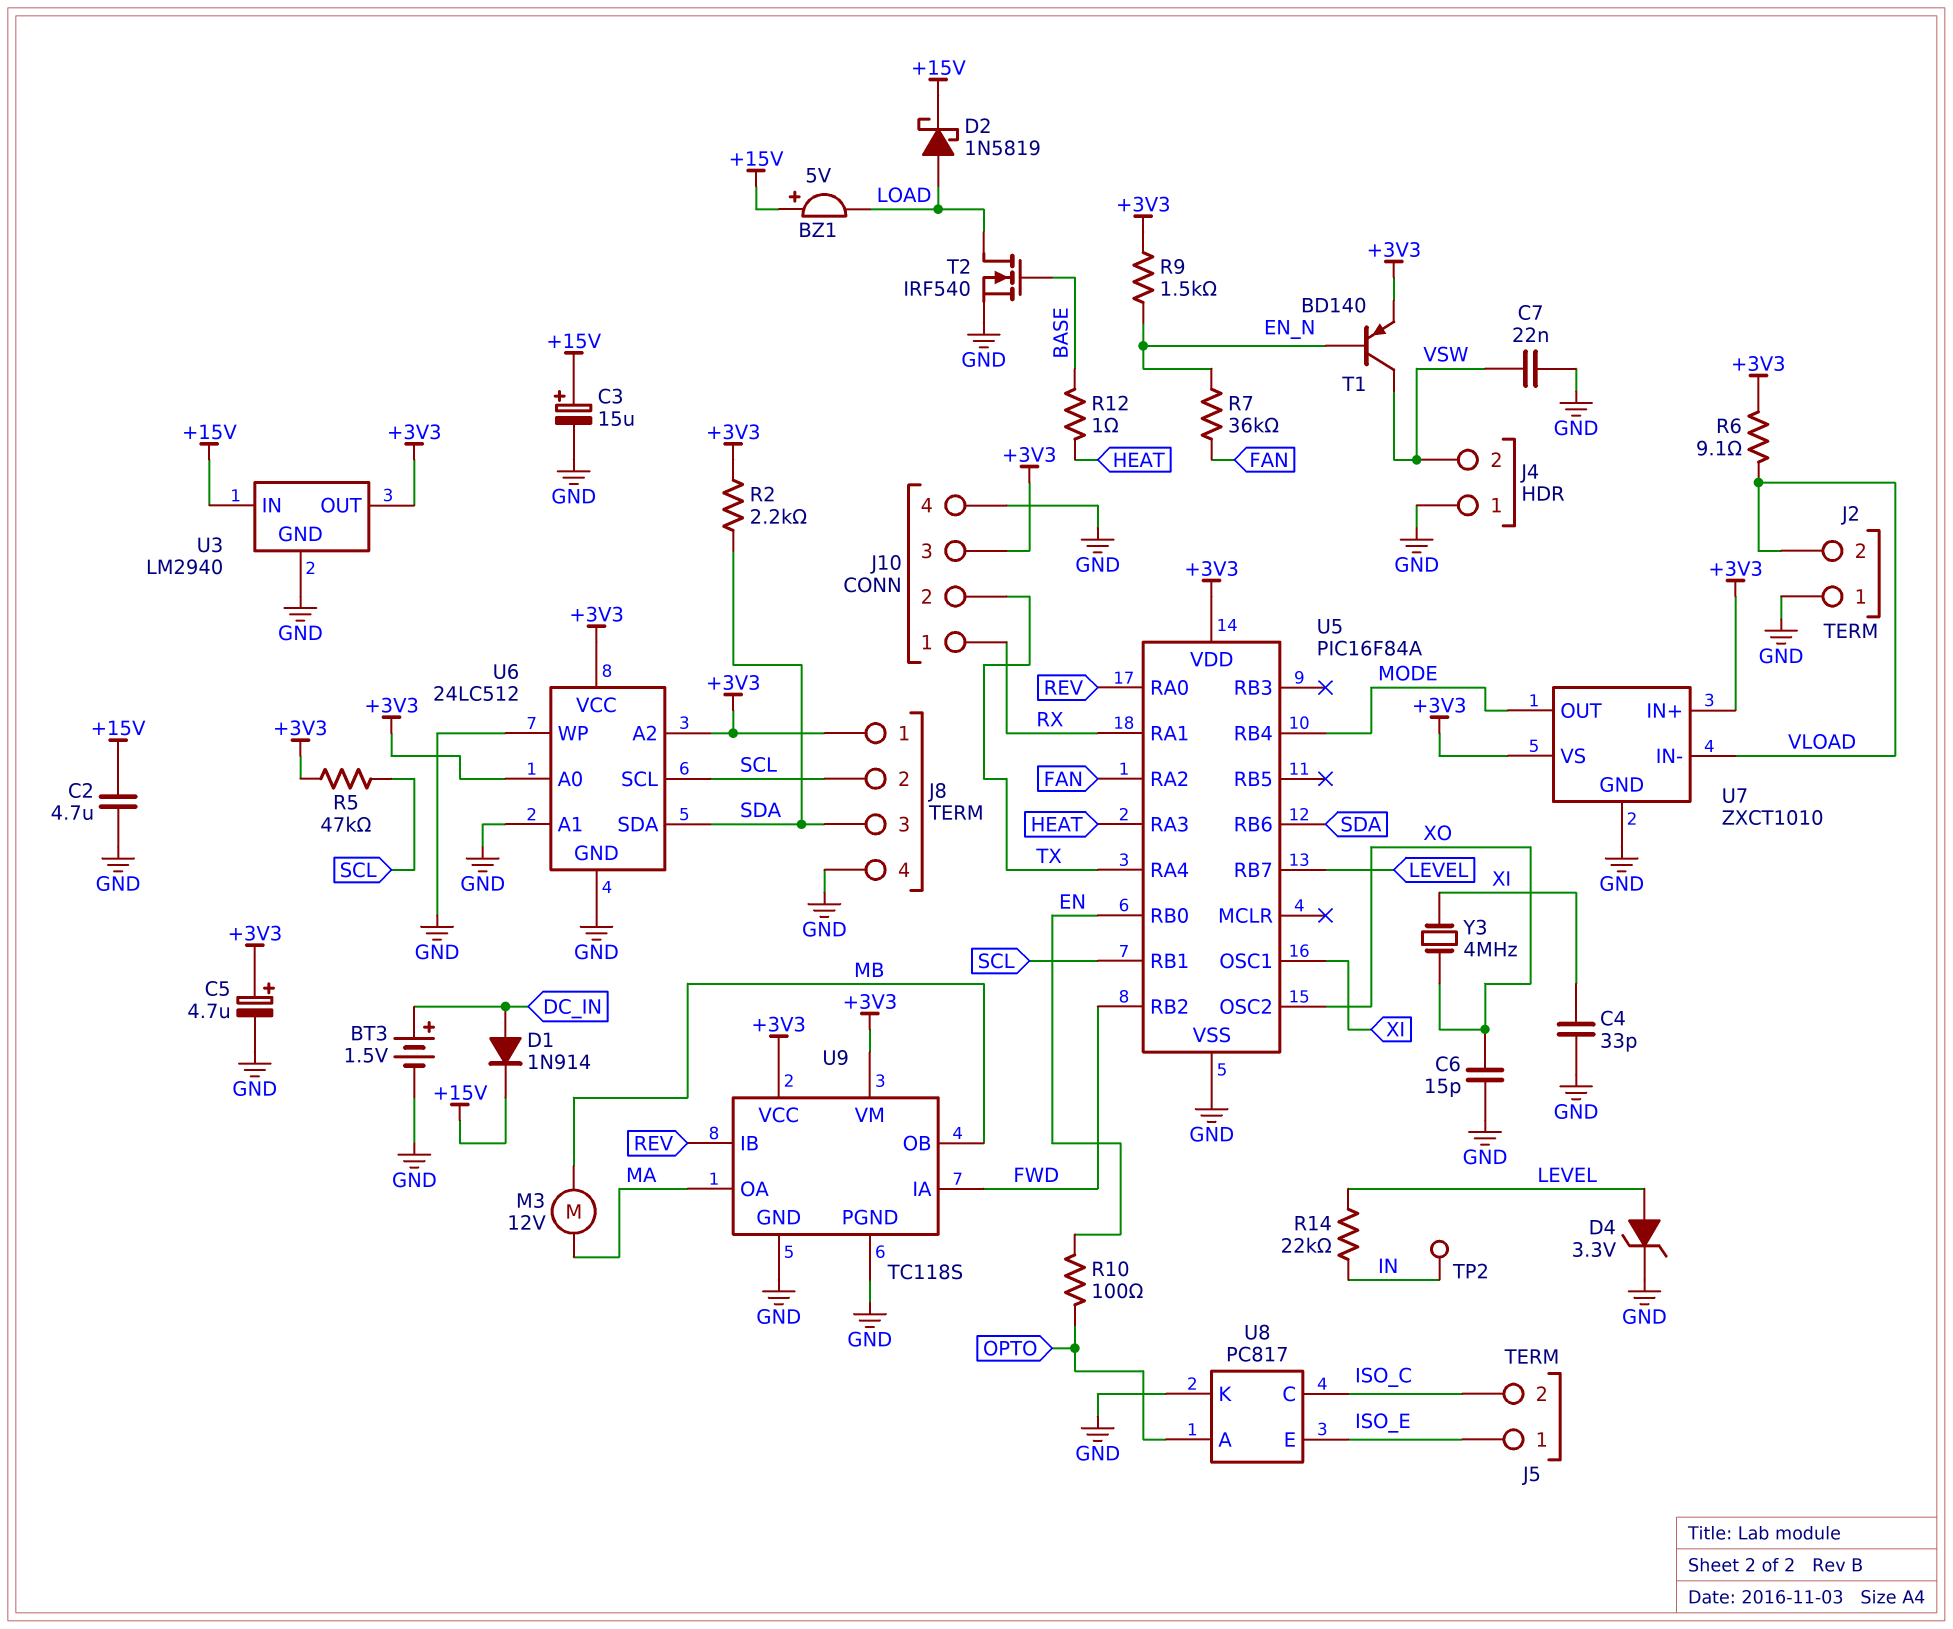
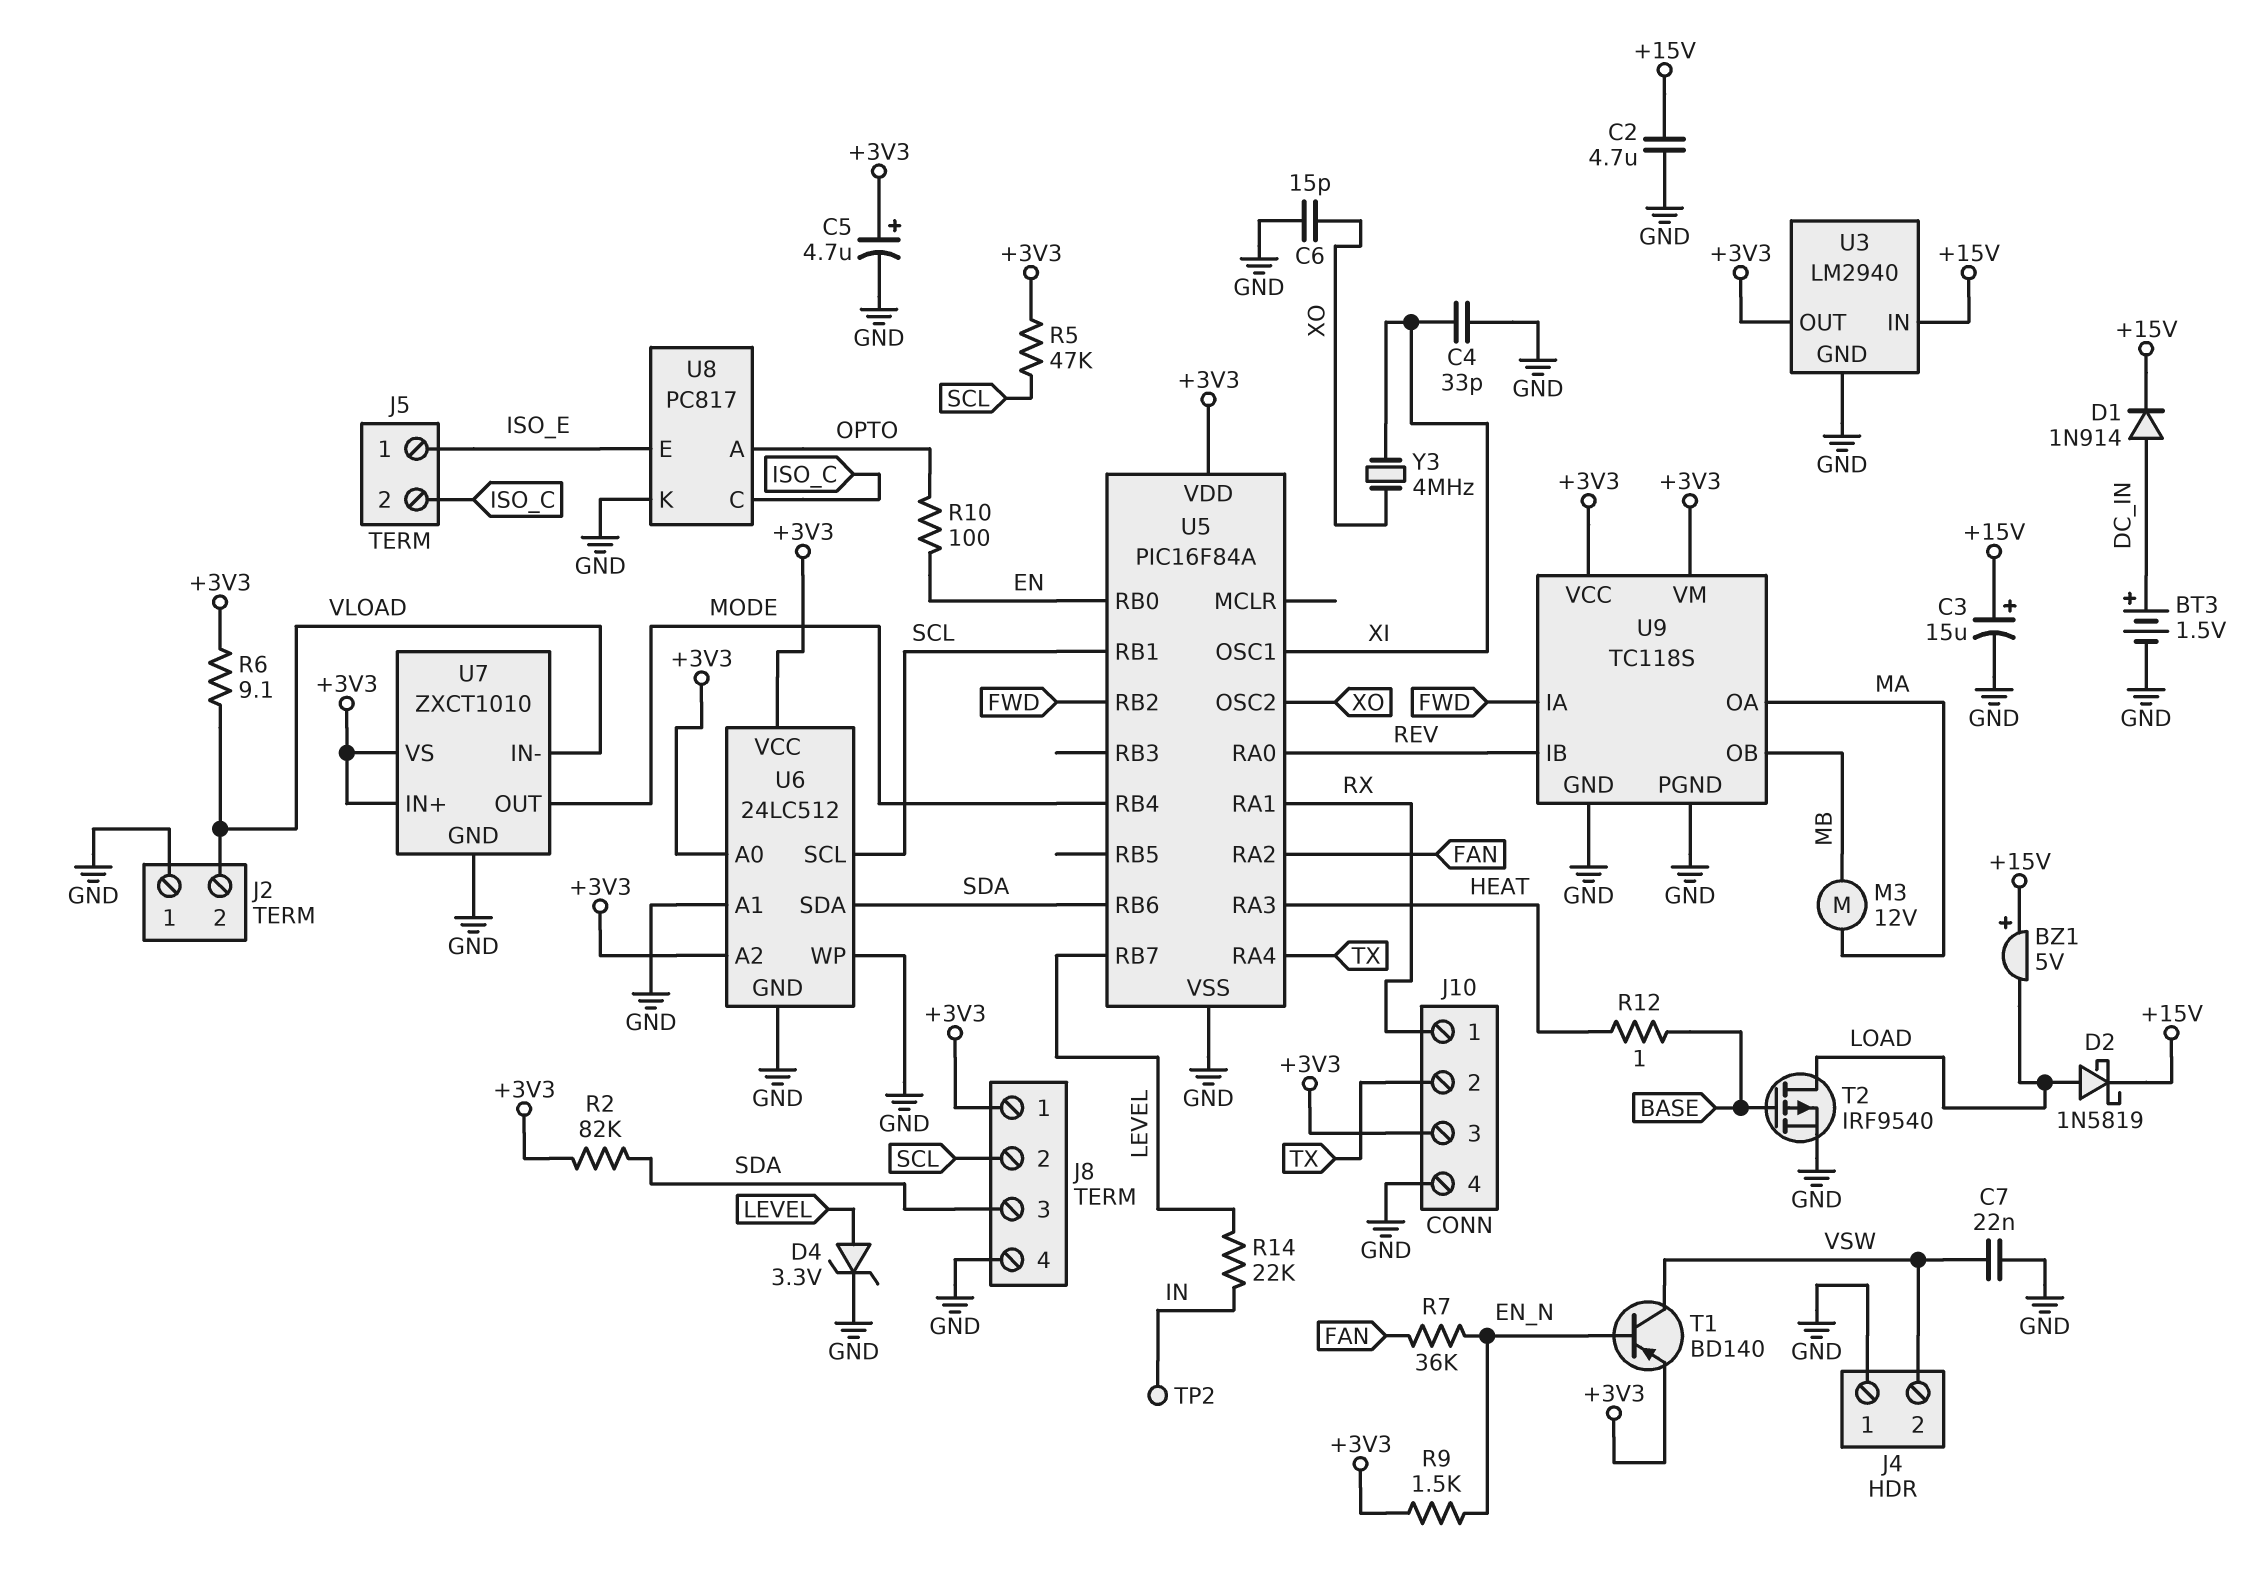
R2: 2.2k (+3V3, SDA) -> 82k (+3V3, SDA)
T2: NMOS IRF540 (G BASE, D LOAD, S GND) -> PMOS IRF9540 (G BASE, D LOAD, S GND)

